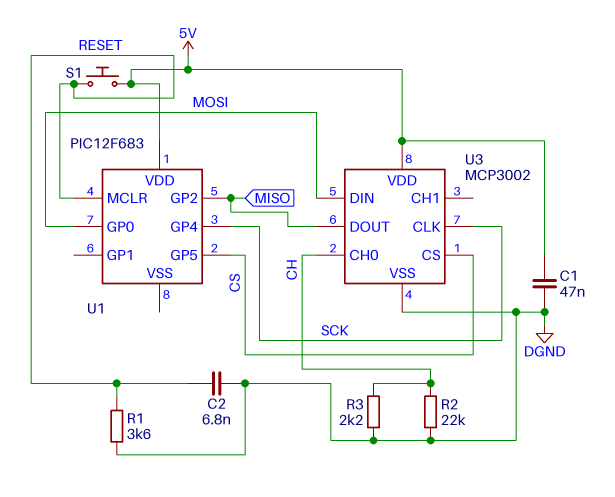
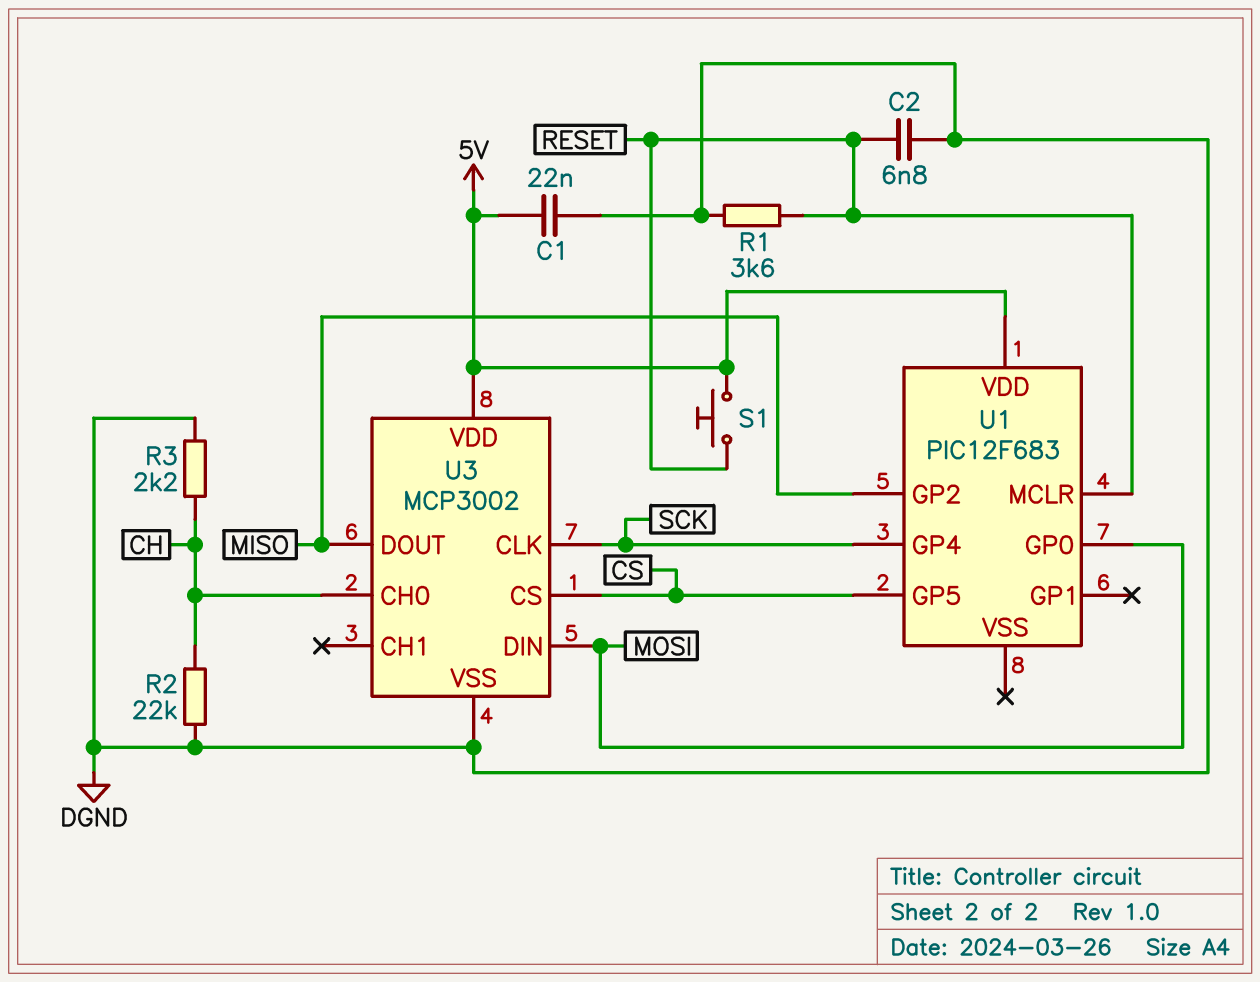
C1: 47nF (5V, DGND) -> 22nF (5V, DGND)

